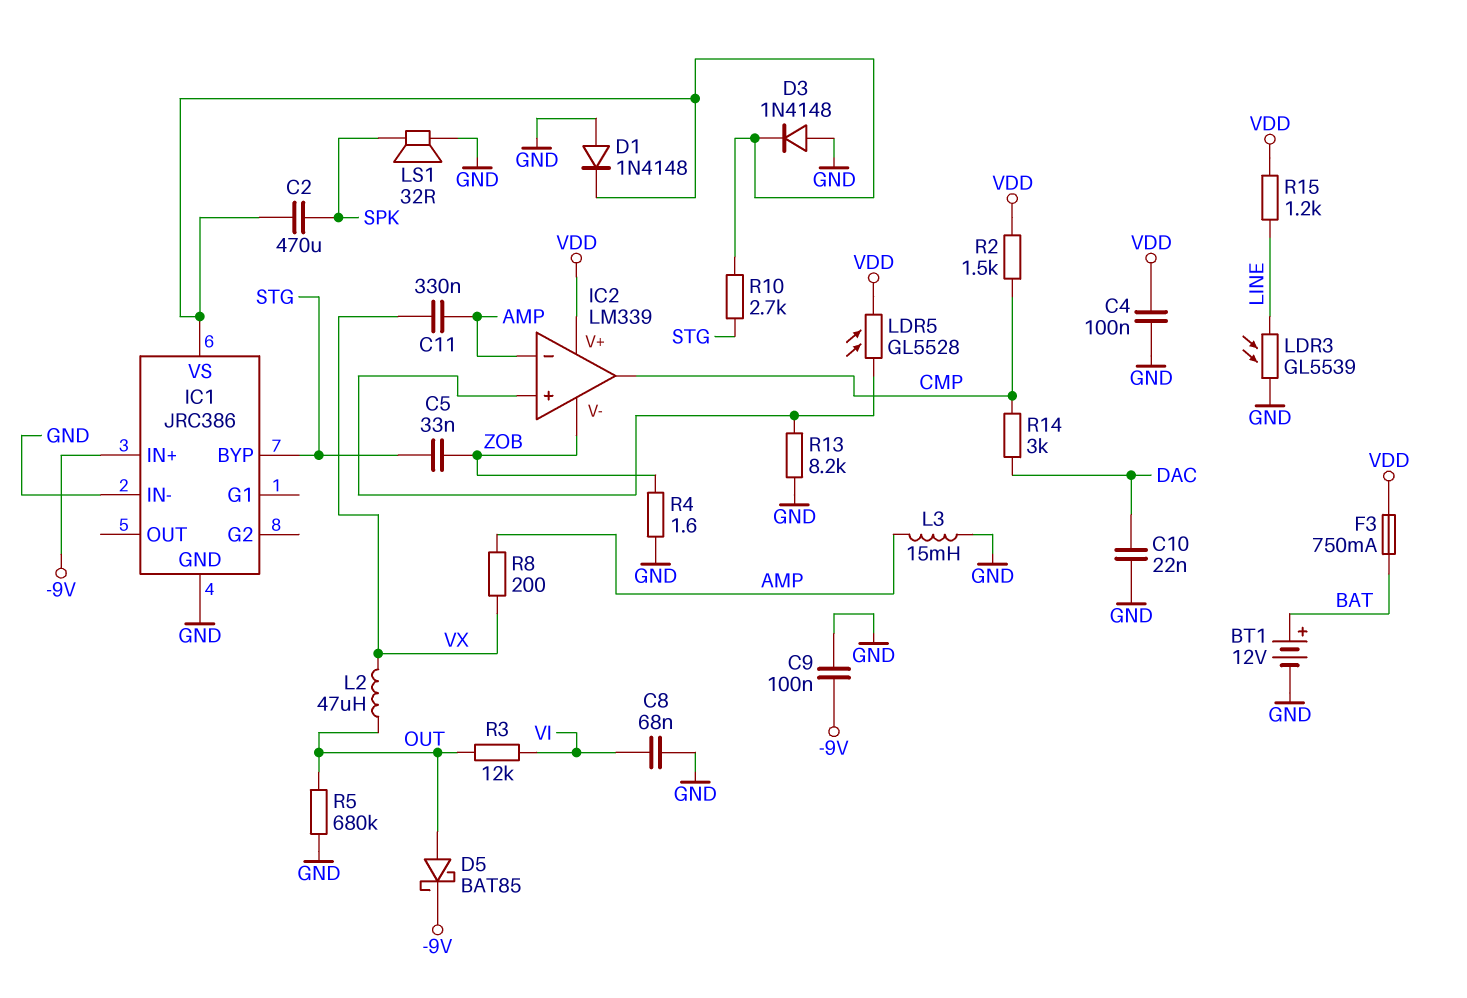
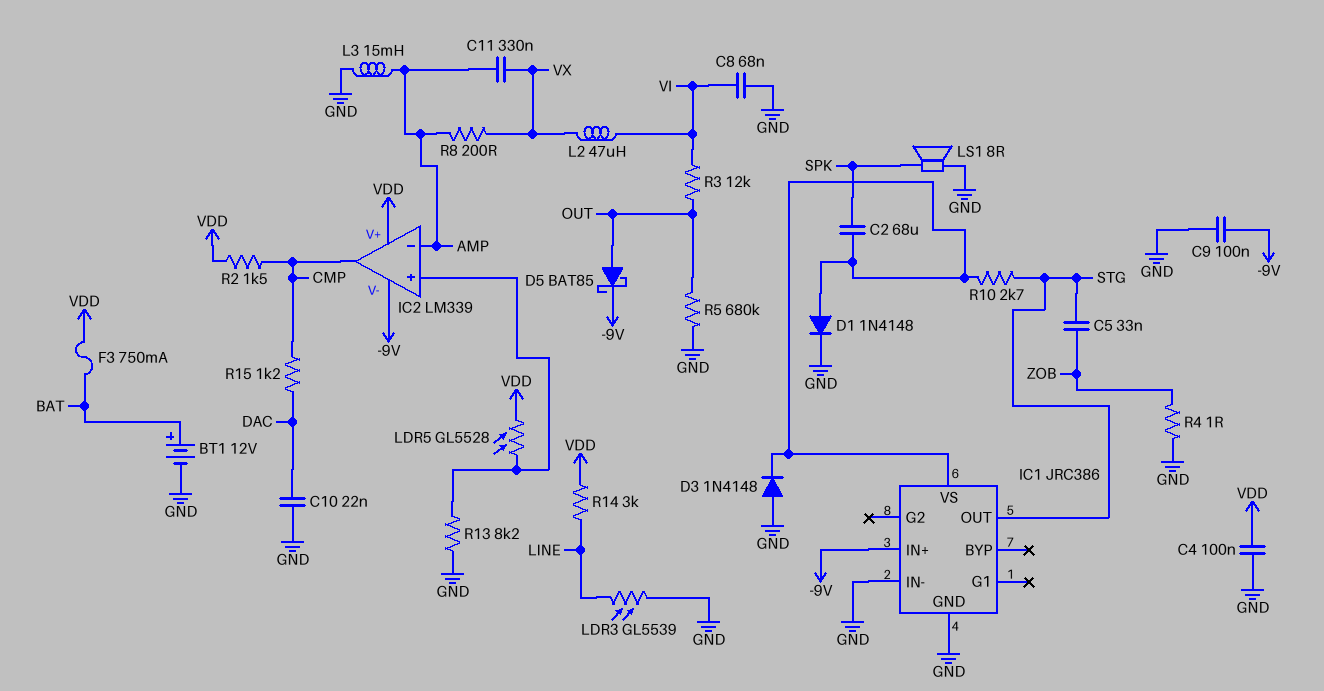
C2: 470uF (IC1/VS, SPK) -> 68uF (IC1/VS, SPK)
D1: diode 1N4148 (A GND, K IC1/VS) -> diode 1N4148 (A IC1/VS, K GND)
IC1 pin BYP: STG -> none
IC1 pin OUT: none -> STG
IC2 pin V-: ZOB -> -9V
L2: 47uH (OUT, VX) -> 47uH (VI, VX)
LS1: speaker 32R (GND, SPK) -> speaker 8R (GND, SPK)
R4: 1.6 (GND, ZOB) -> 1 (GND, ZOB)
R14: 3k (CMP, DAC) -> 3k (LINE, VDD)
R15: 1.2k (LINE, VDD) -> 1.2k (CMP, DAC)

